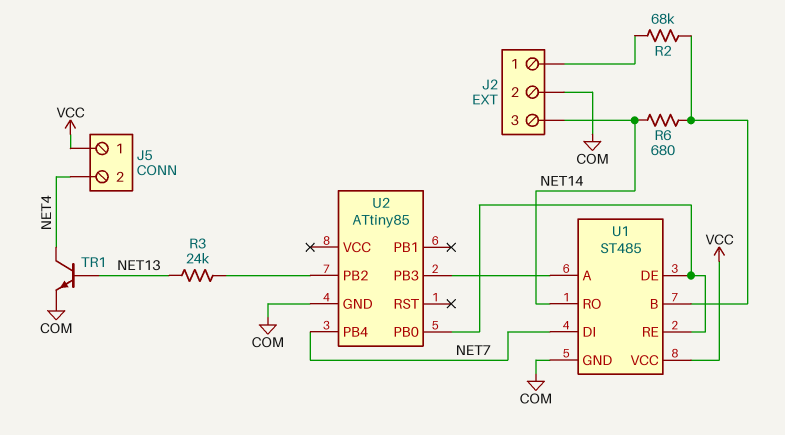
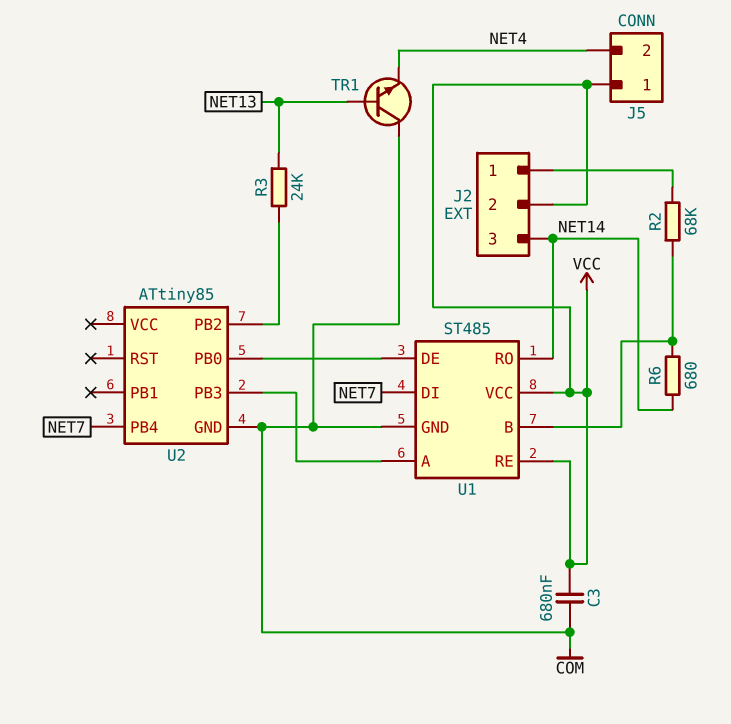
C3: none -> 680nF (COM, VCC)
J2 pin 2: COM -> VCC
TR1: NPN (B NET13, C NET4, E COM) -> NPN (B NET13, C COM, E NET4)
U1 pin RE: U1/DE -> VCC

